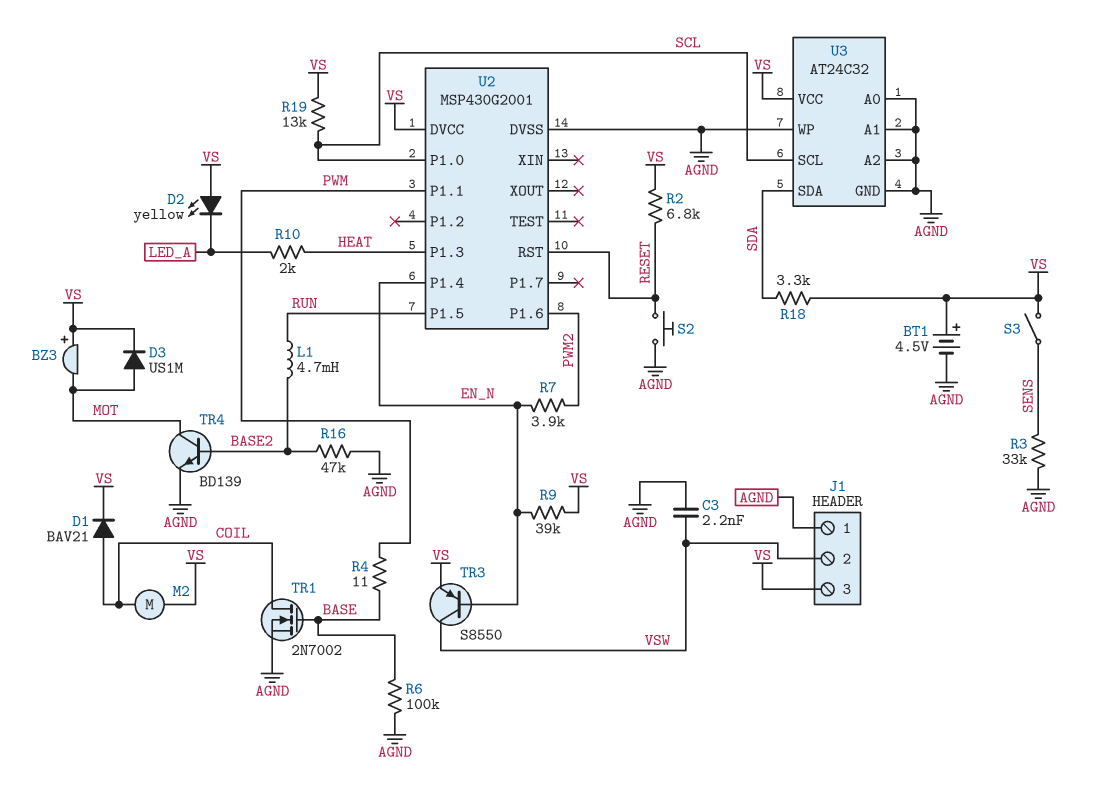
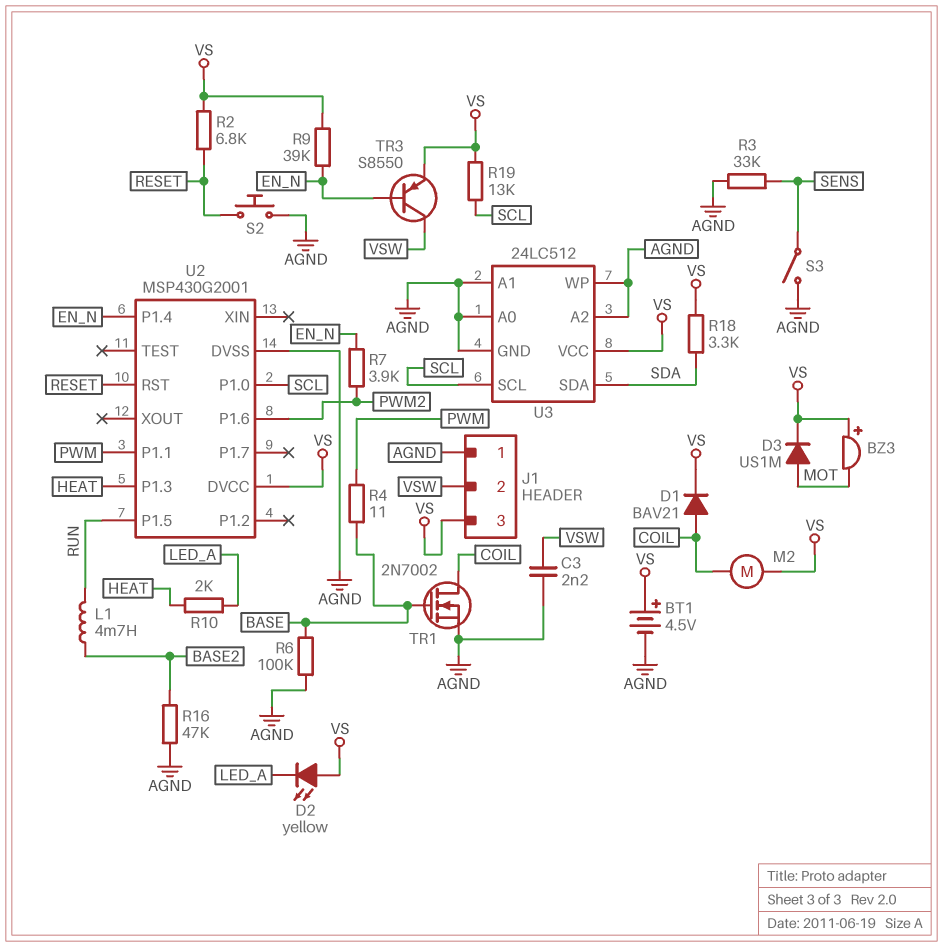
S3: switch (SENS, VS) -> switch (AGND, SENS)
TR4: NPN BD139 (B BASE2, C MOT, E AGND) -> none
U3: AT24C32 -> 24LC512

